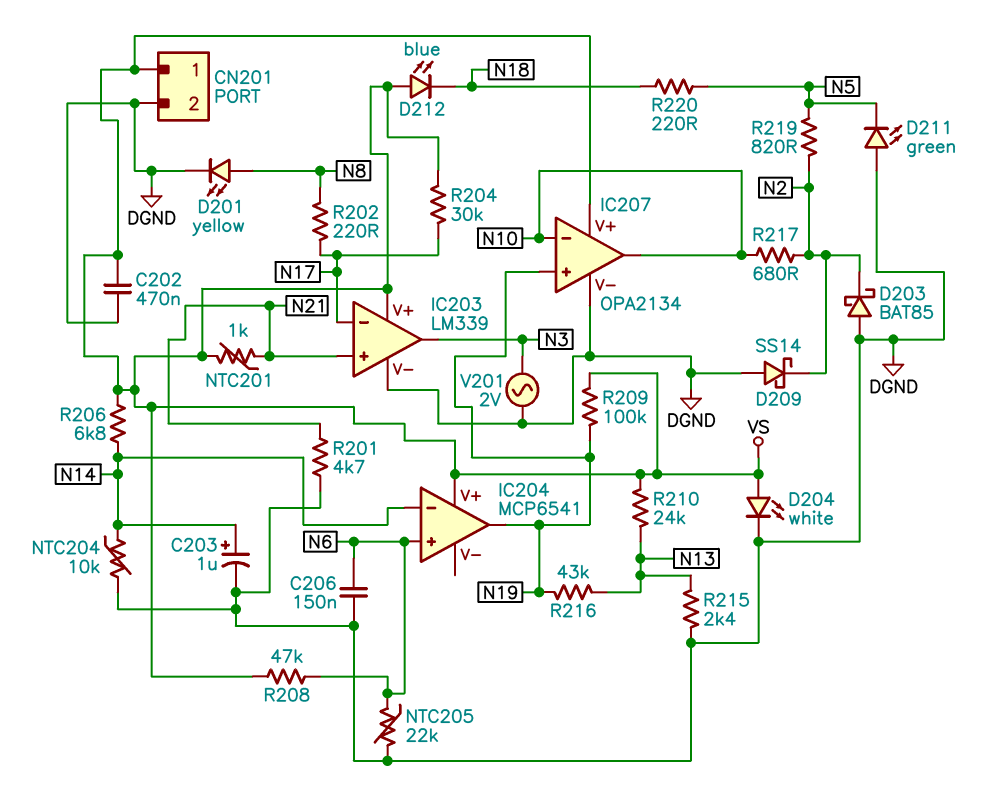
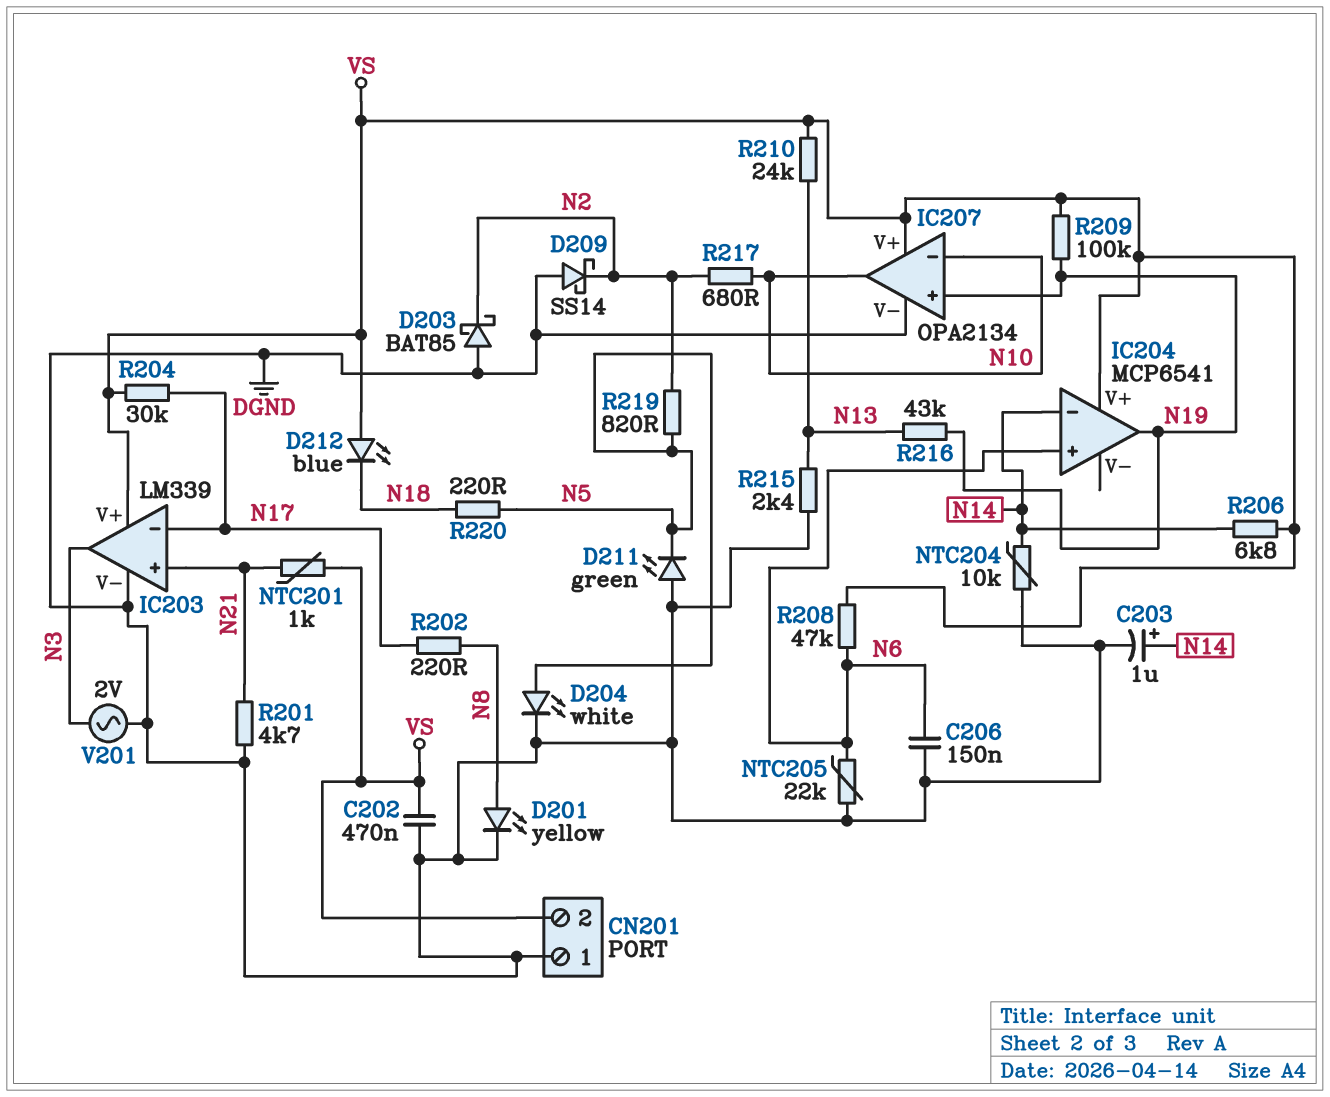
CN201 pin 1: VS -> DGND
CN201 pin 2: DGND -> VS
D204: LED white (A VS, K DGND) -> LED white (A N5, K DGND)

